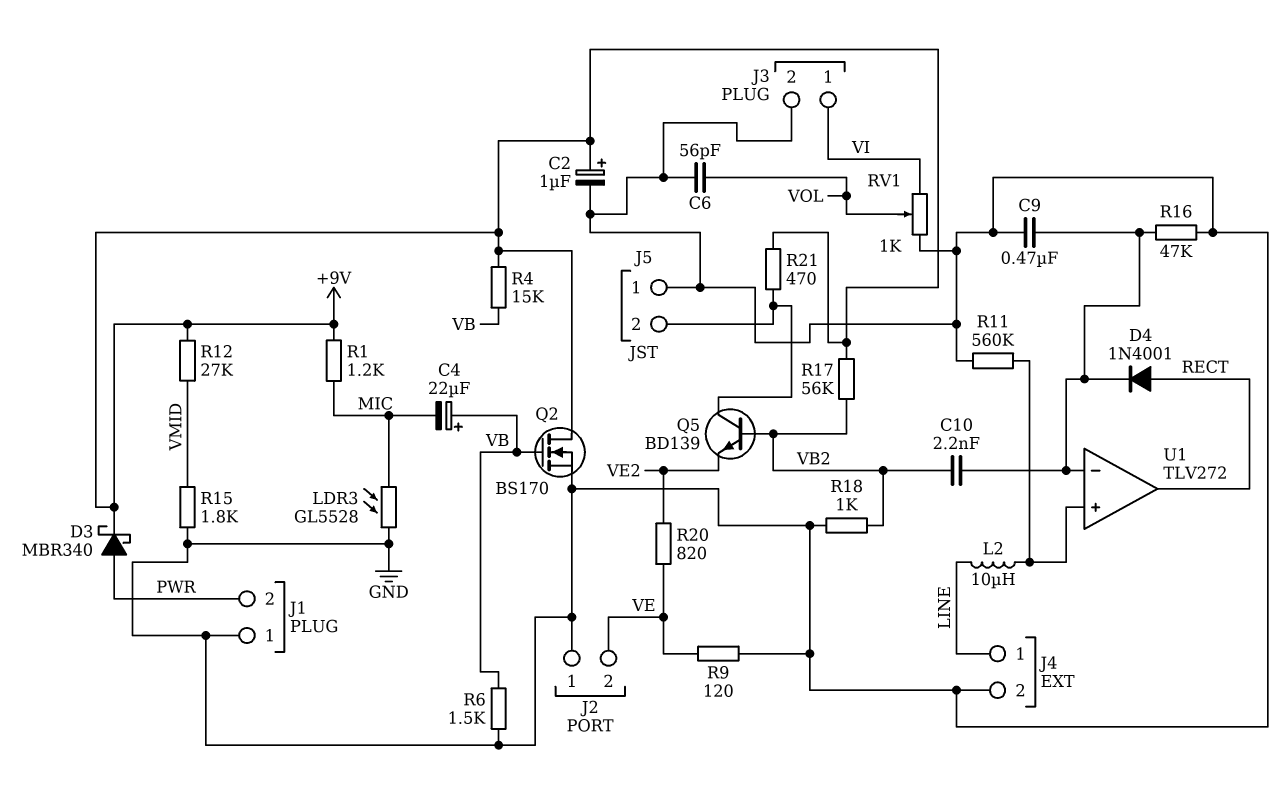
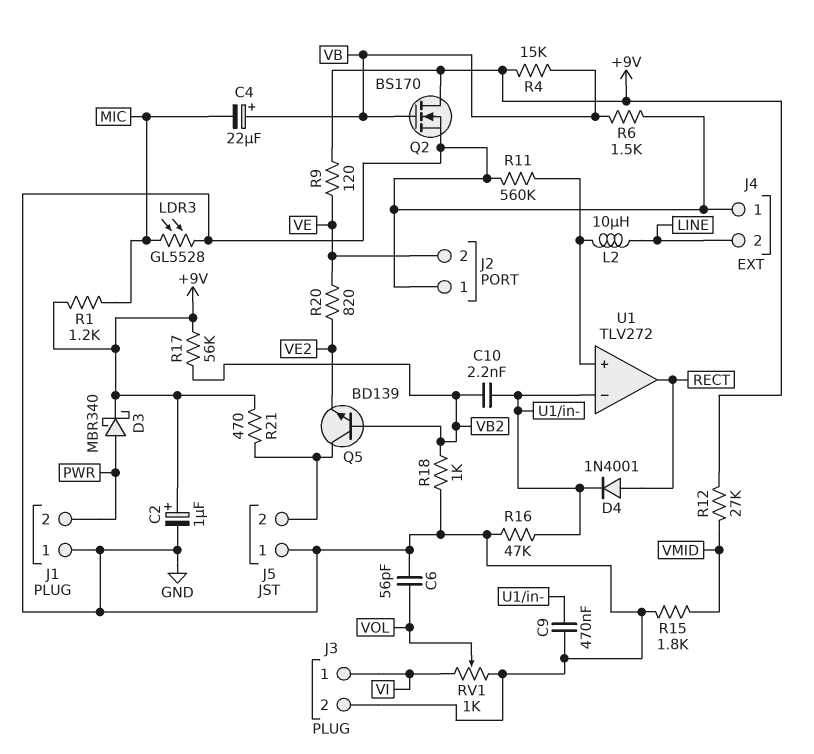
J4 pin 1: LINE -> GND
J4 pin 2: GND -> LINE
R9: 120 (GND, VE) -> 120 (+9V, VE)

